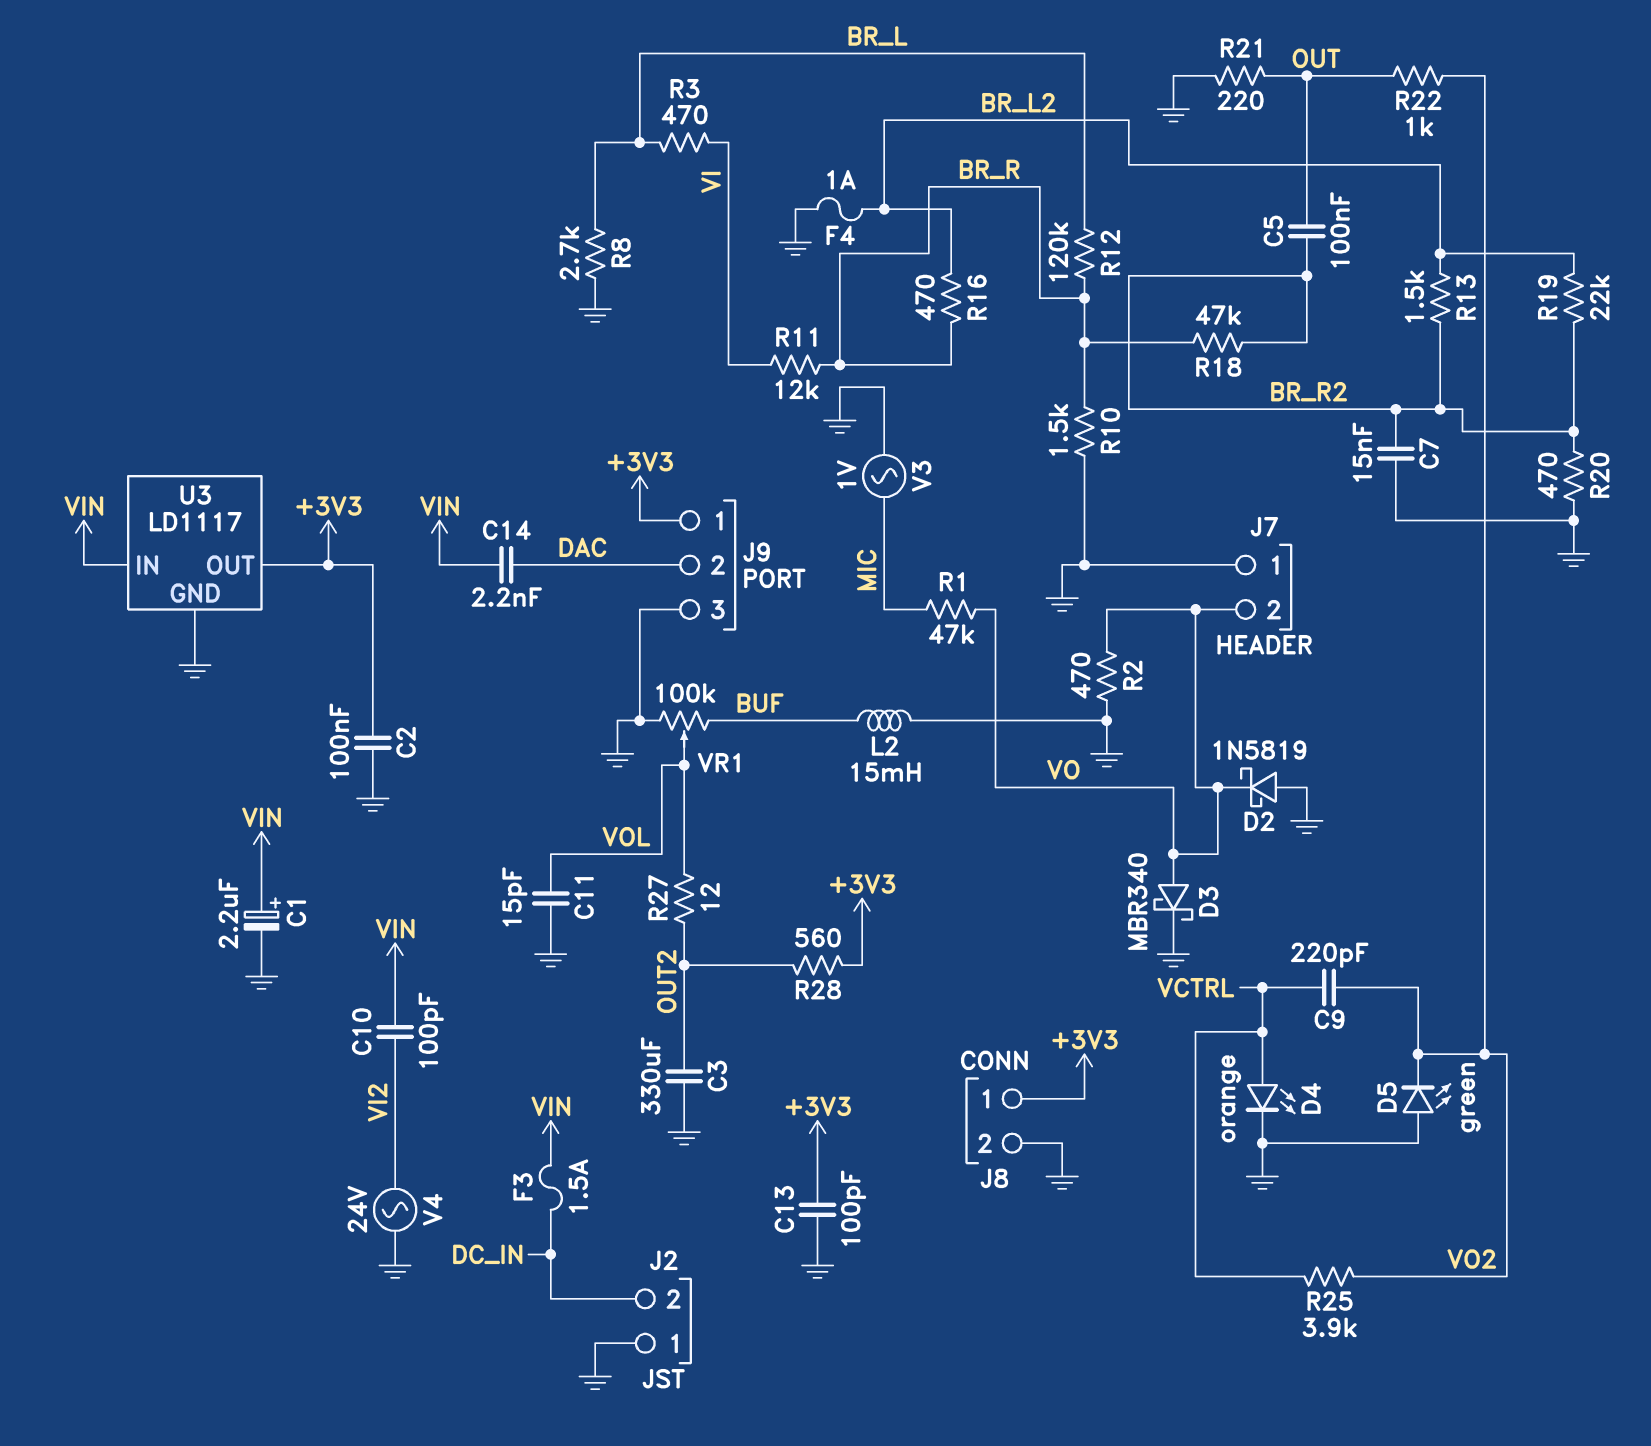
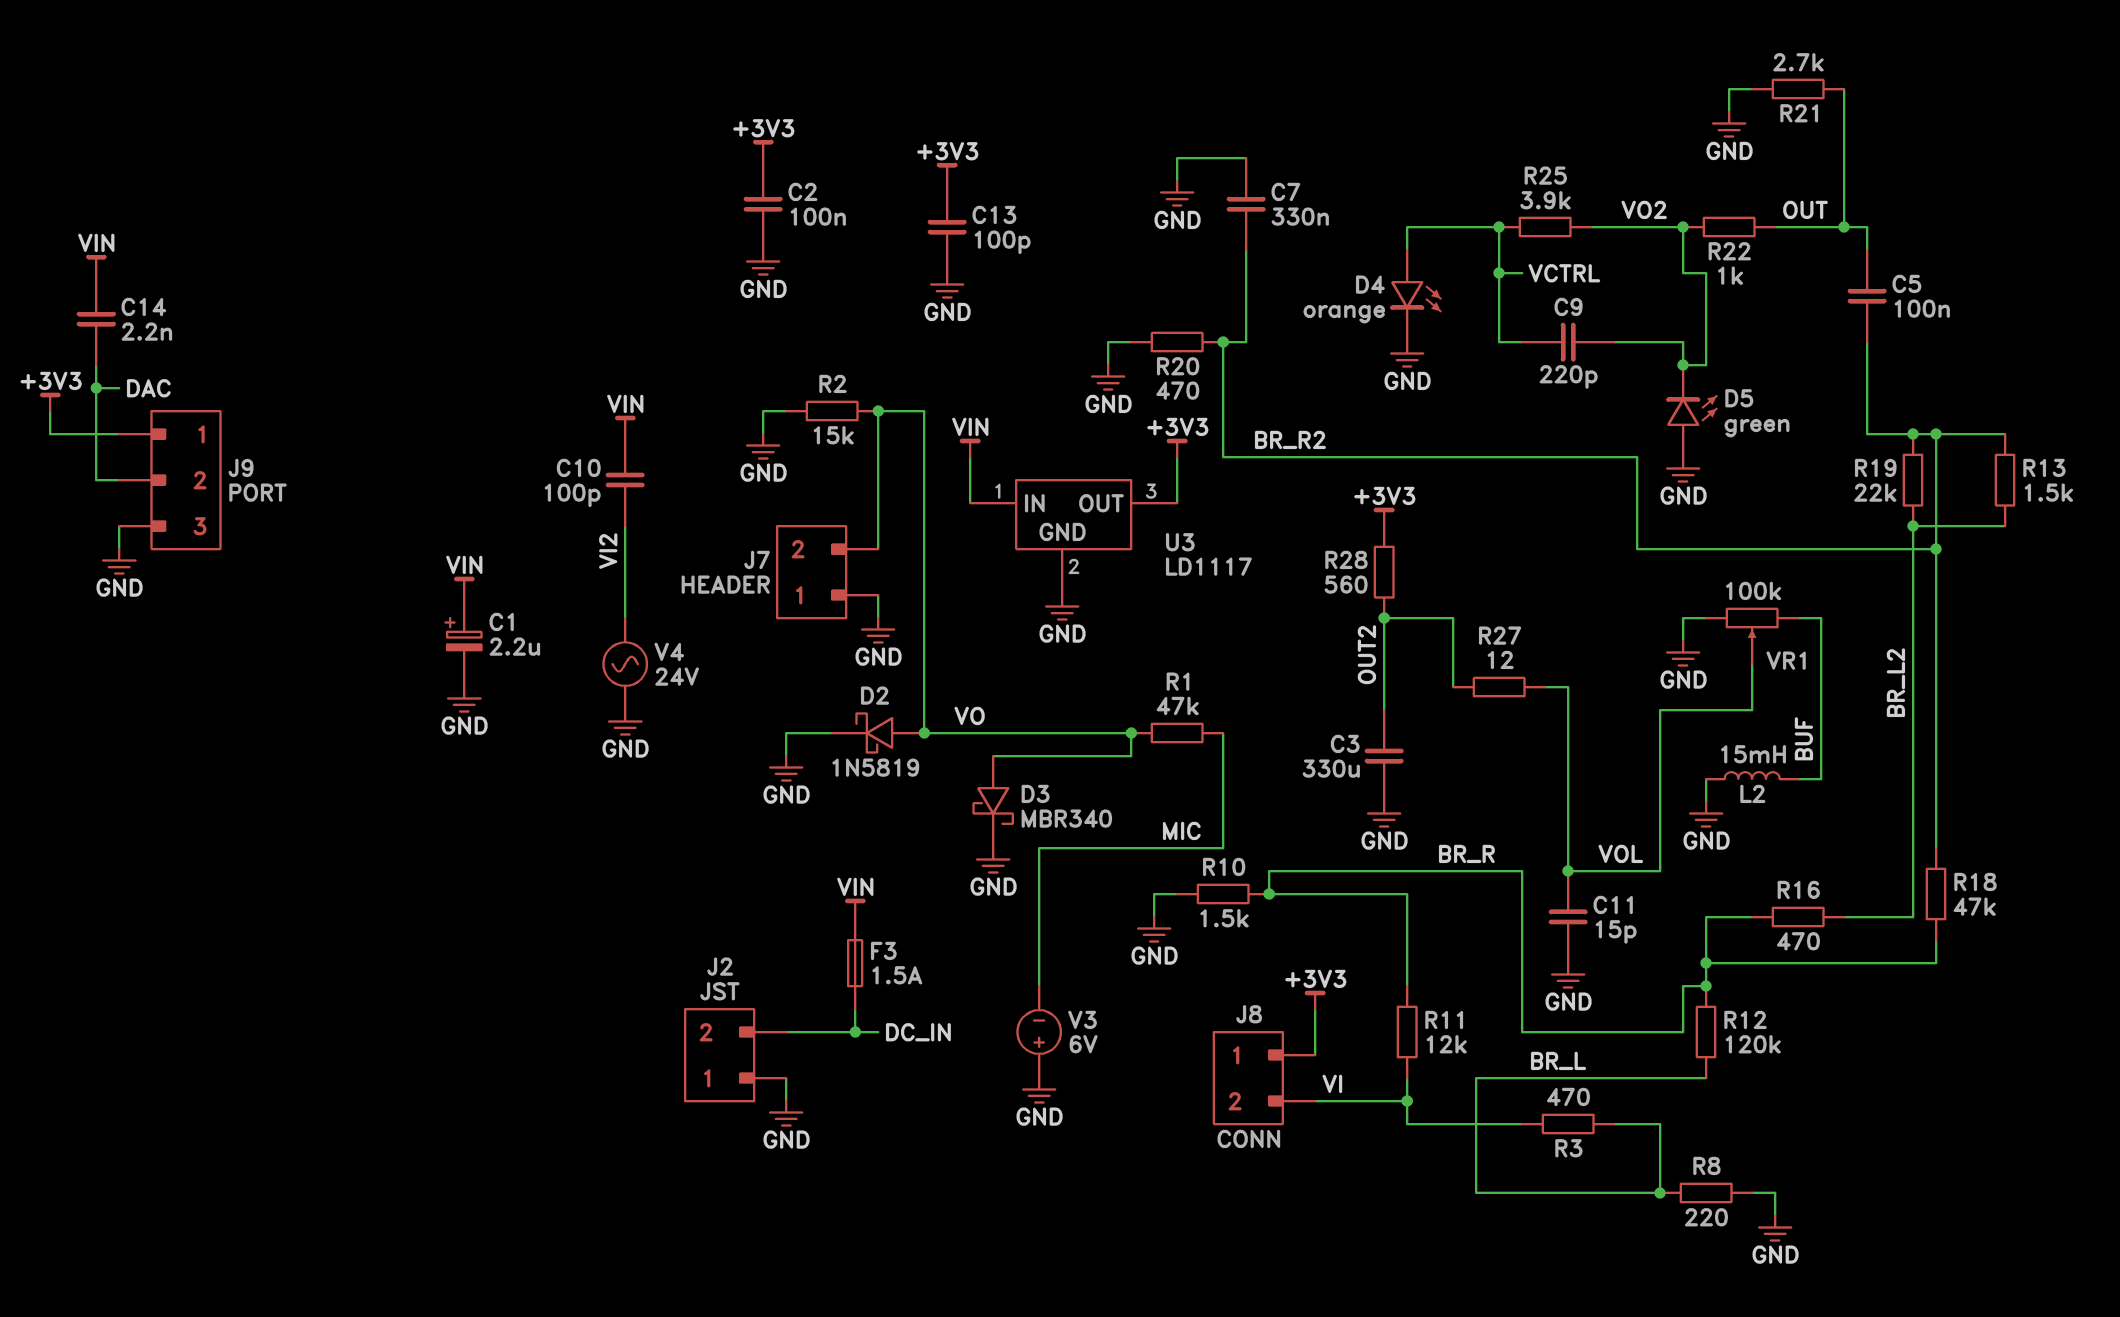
C7: 15nF (BR_R2, GND) -> 330nF (BR_R2, GND)
D2: schottky 1N5819 (A GND, K VO) -> schottky 1N5819 (A VO, K GND)
F4: 1A (BR_L2, GND) -> none
J8 pin 2: GND -> VI
R2: 470 (GND, VO) -> 15k (GND, VO)
R8: 2.7k (BR_L, GND) -> 220 (BR_L, GND)
R21: 220 (GND, OUT) -> 2.7k (GND, OUT)
V3: AC 1V (GND, MIC) -> 6V (plus GND, minus MIC)

